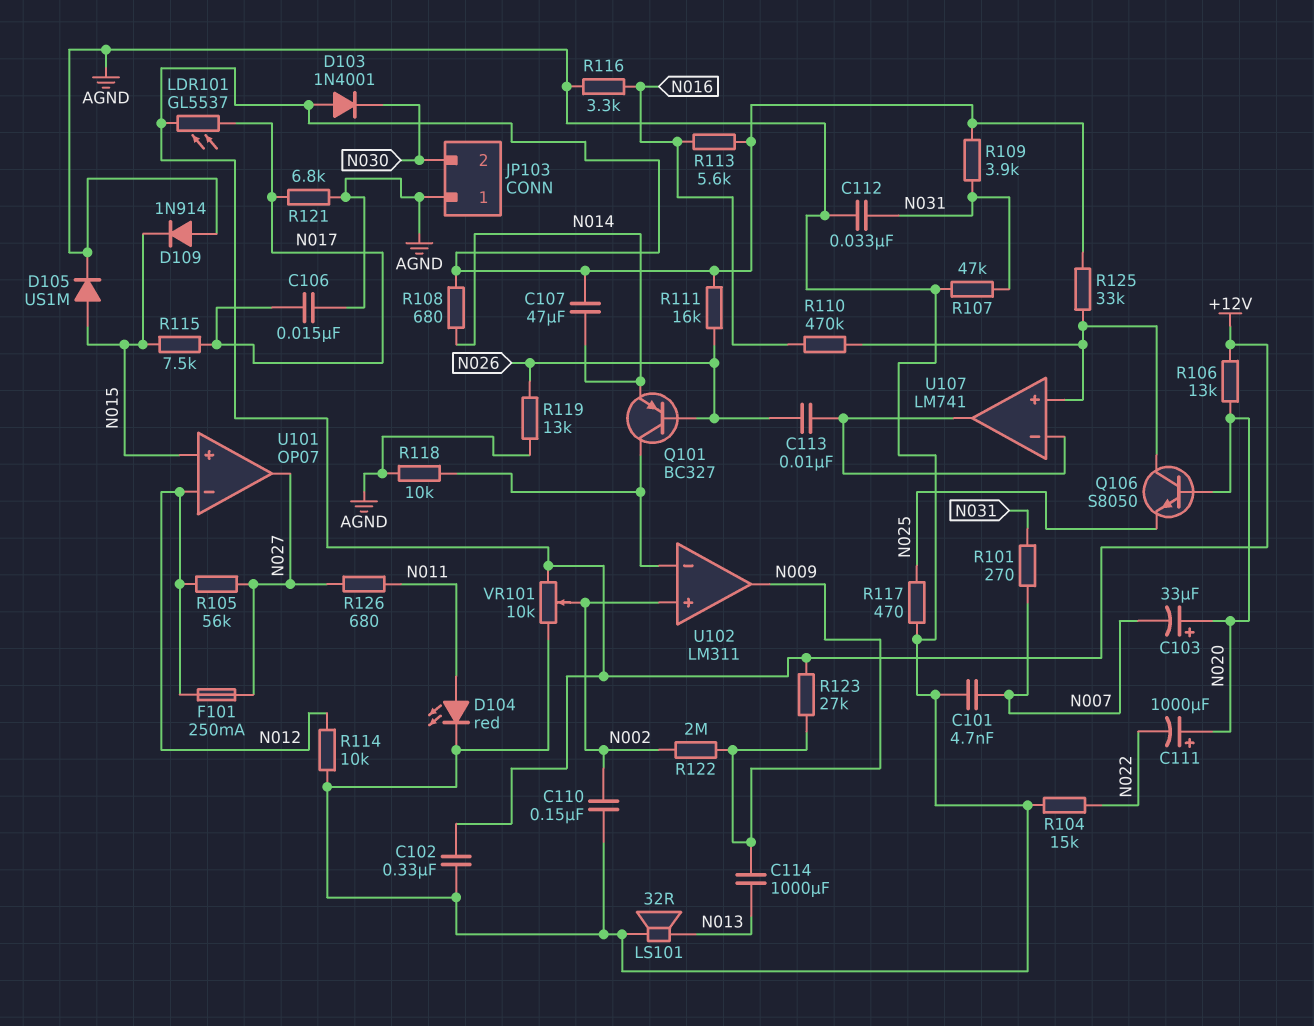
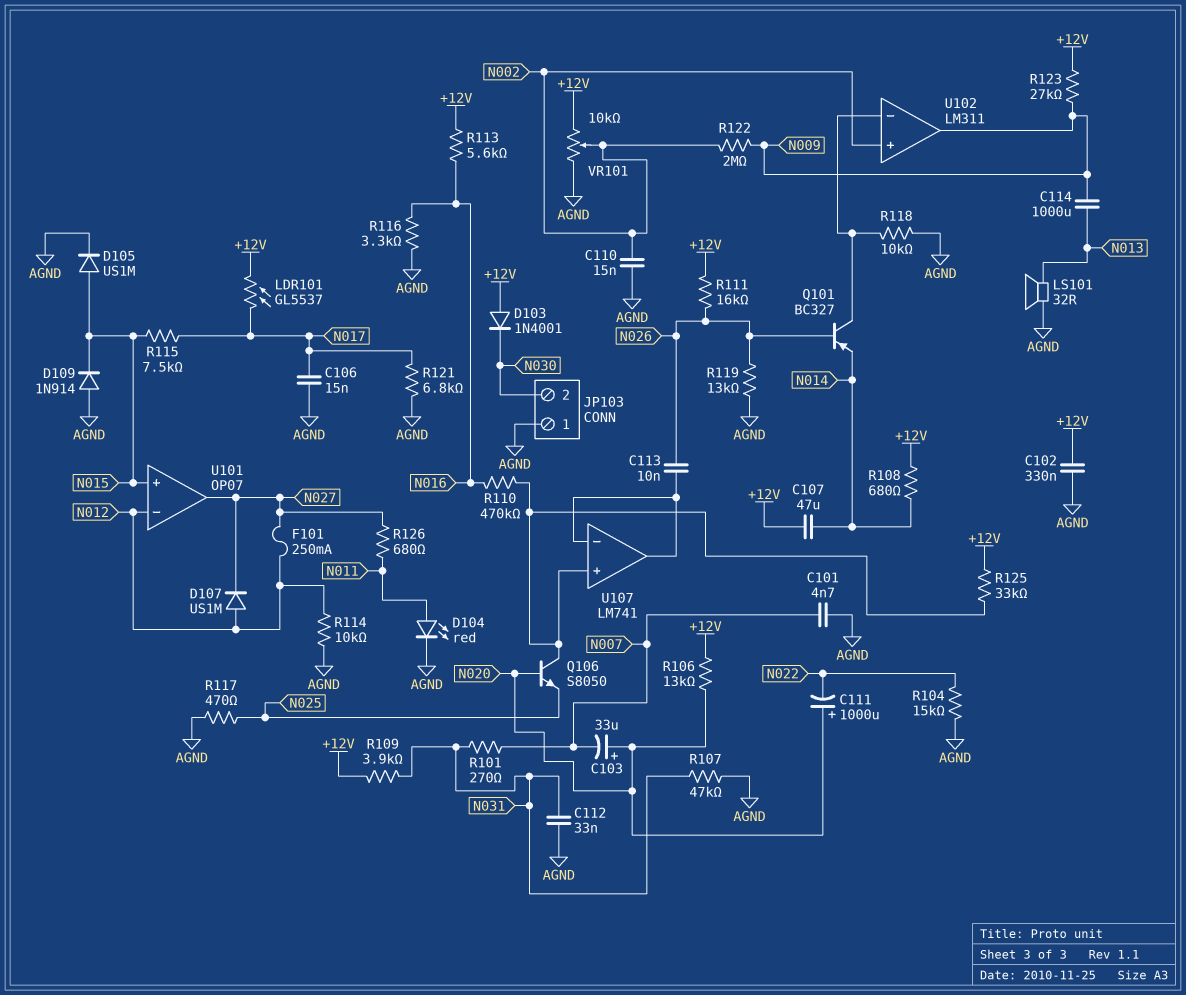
C110: 150nF (AGND, N002) -> 15nF (AGND, N002)
D107: none -> diode US1M (A N012, K N027)
R105: 56k (N012, N027) -> none

